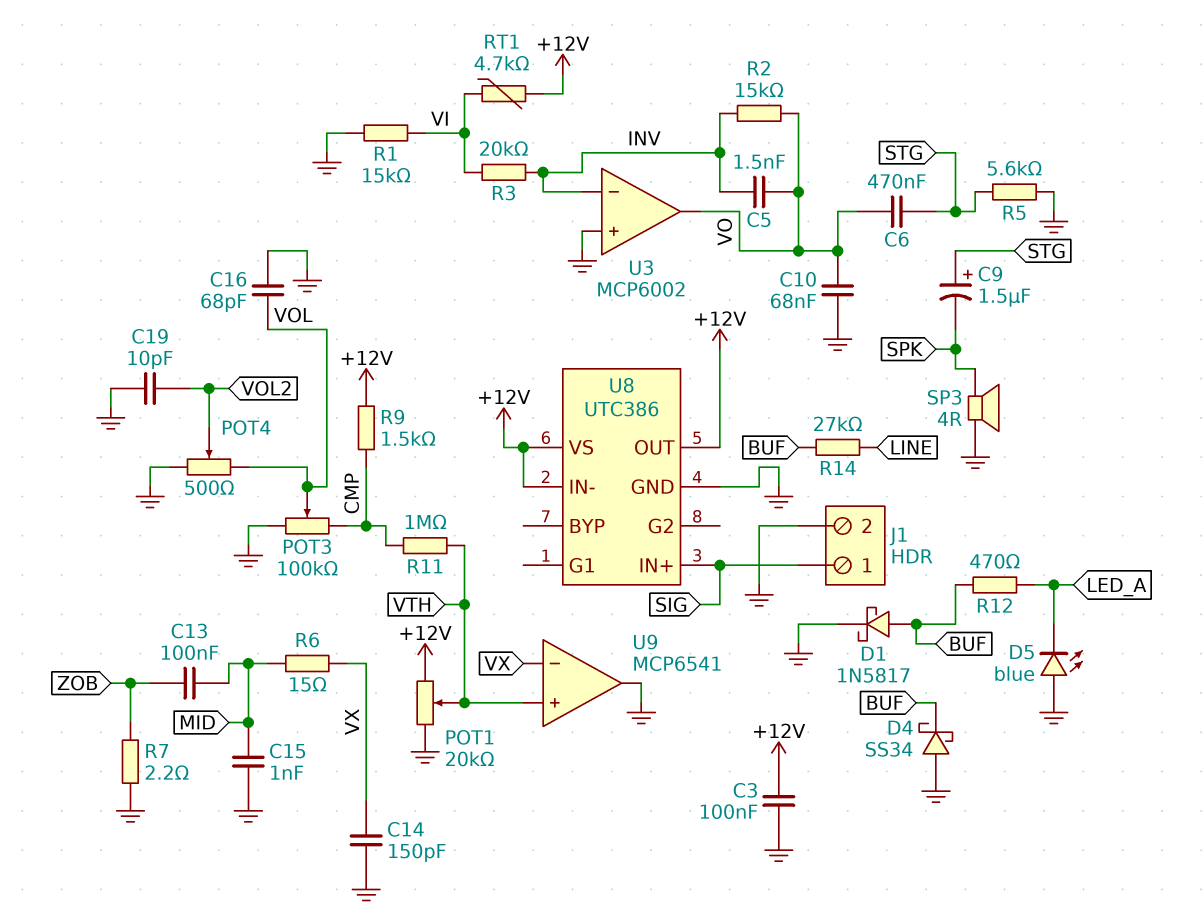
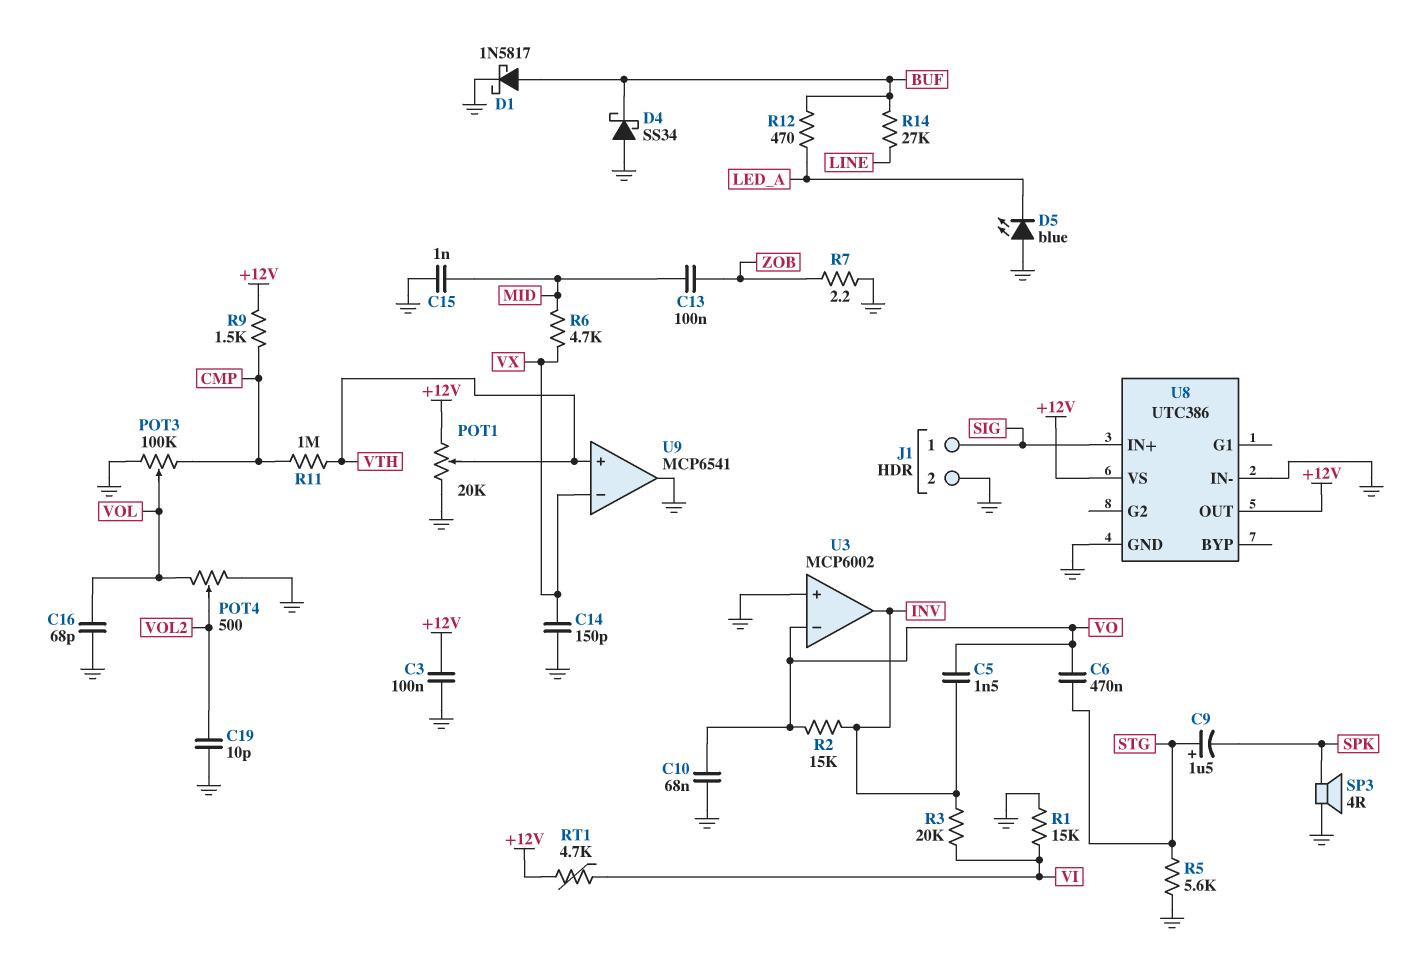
R6: 15 (MID, VX) -> 4.7k (MID, VX)
U3 pin in-: INV -> VO
U3 pin out: VO -> INV
U8 pin IN-: +12V -> GND

